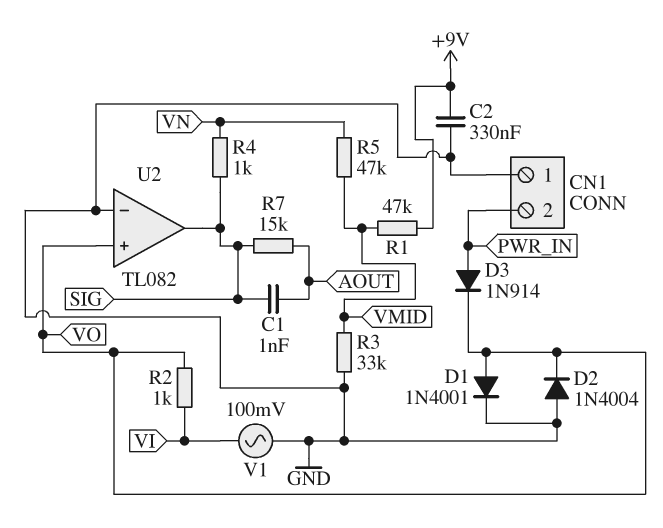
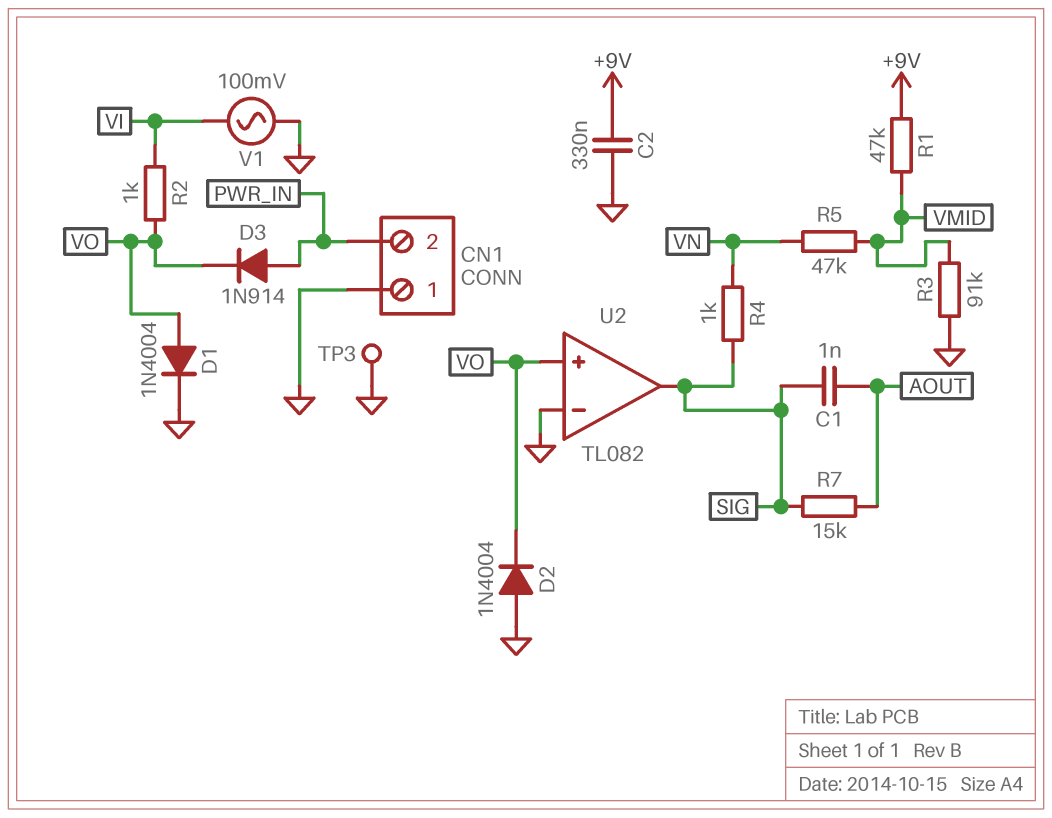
D1: diode 1N4001 (A VO, K GND) -> diode 1N4004 (A VO, K GND)
R3: 33k (GND, VMID) -> 91k (GND, VMID)
TP3: none -> test point (GND)

